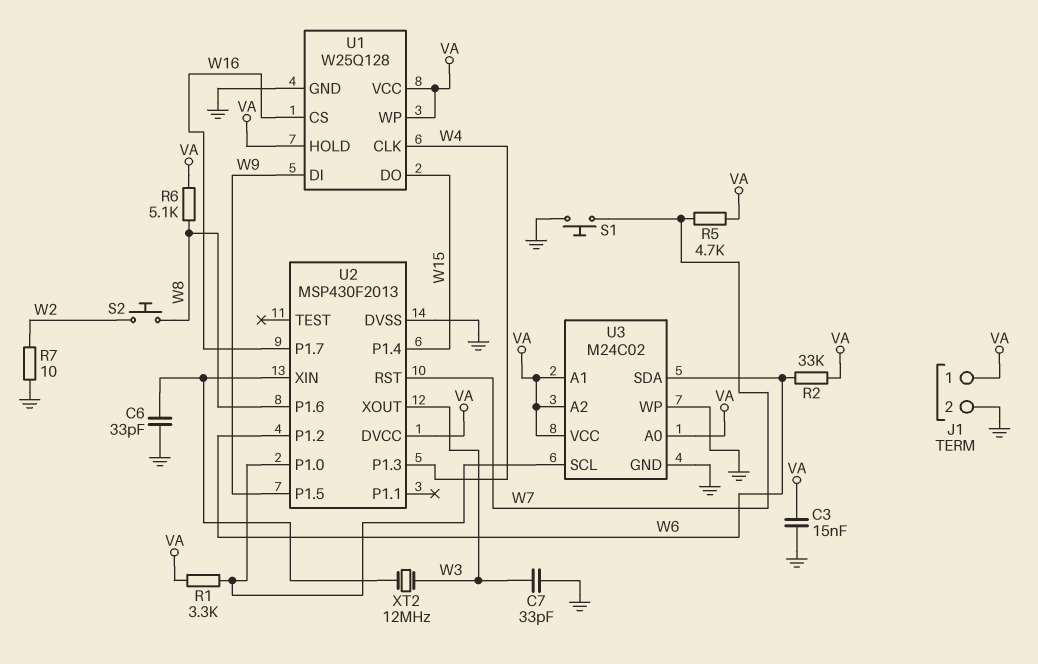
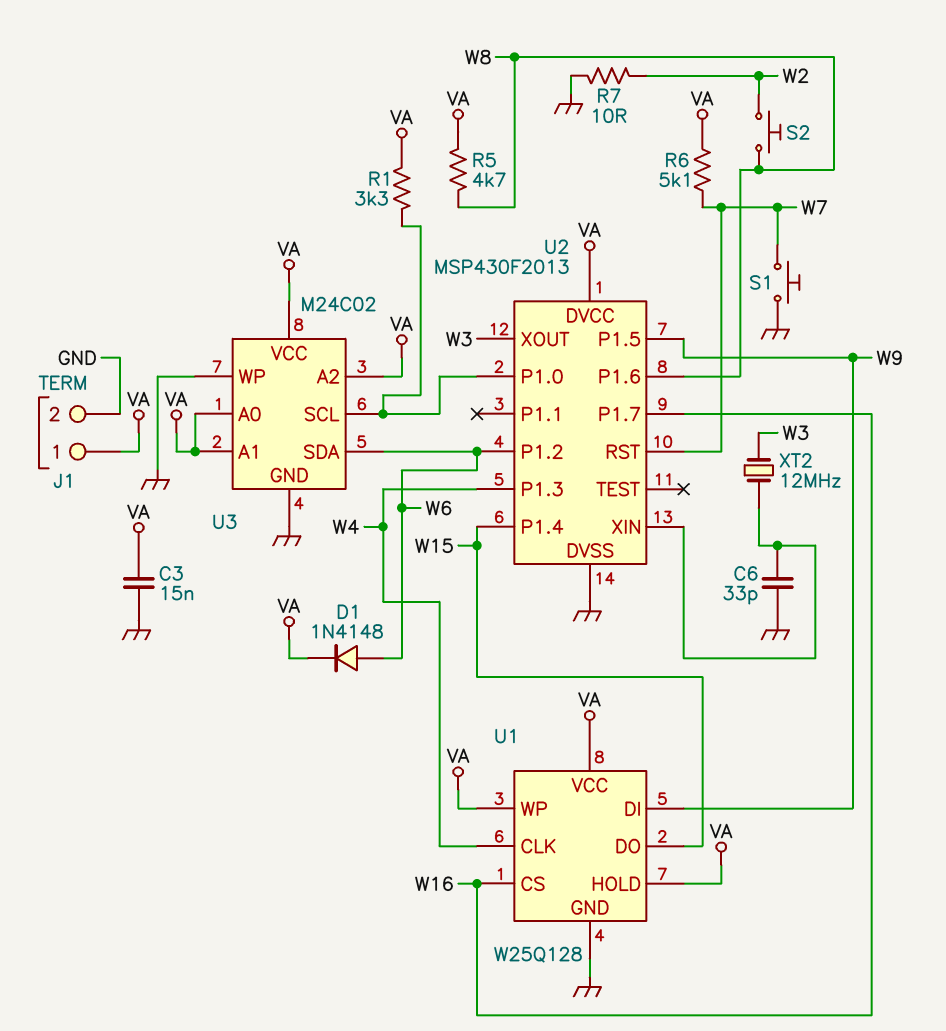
C7: 33pF (GND, W3) -> none
D1: none -> diode 1N4148 (A W6, K VA)
R2: 33k (VA, W6) -> none
R5: 4.7k (VA, W7) -> 4.7k (VA, W8)
R6: 5.1k (VA, W8) -> 5.1k (VA, W7)

